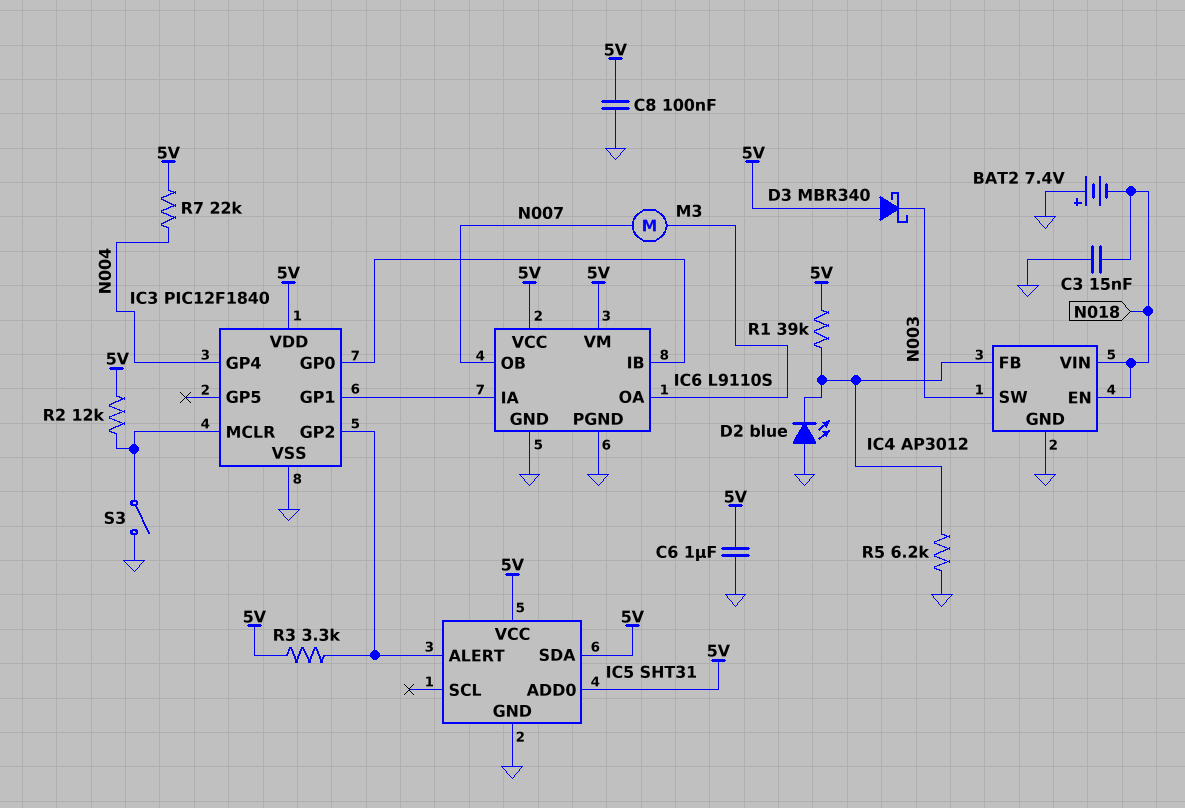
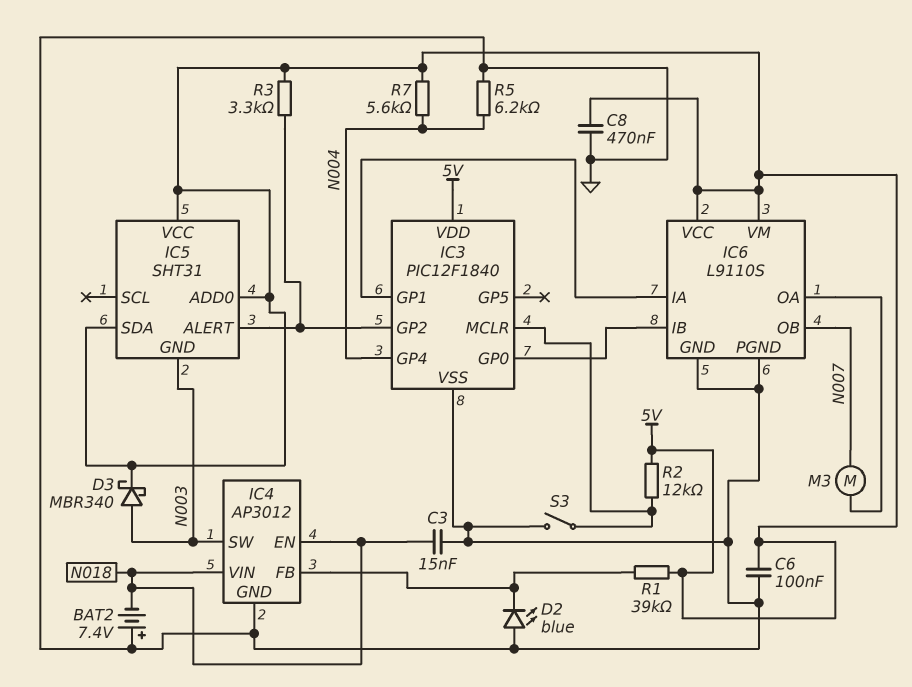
C6: 1uF (5V, GND) -> 100nF (5V, GND)
C8: 100nF (5V, GND) -> 470nF (5V, GND)
D3: schottky MBR340 (A 5V, K N003) -> schottky MBR340 (A N003, K 5V)
IC5 pin GND: GND -> N003
R5: 6.2k (GND, IC4/FB) -> 6.2k (GND, N004)
R7: 22k (5V, N004) -> 5.6k (5V, N004)

